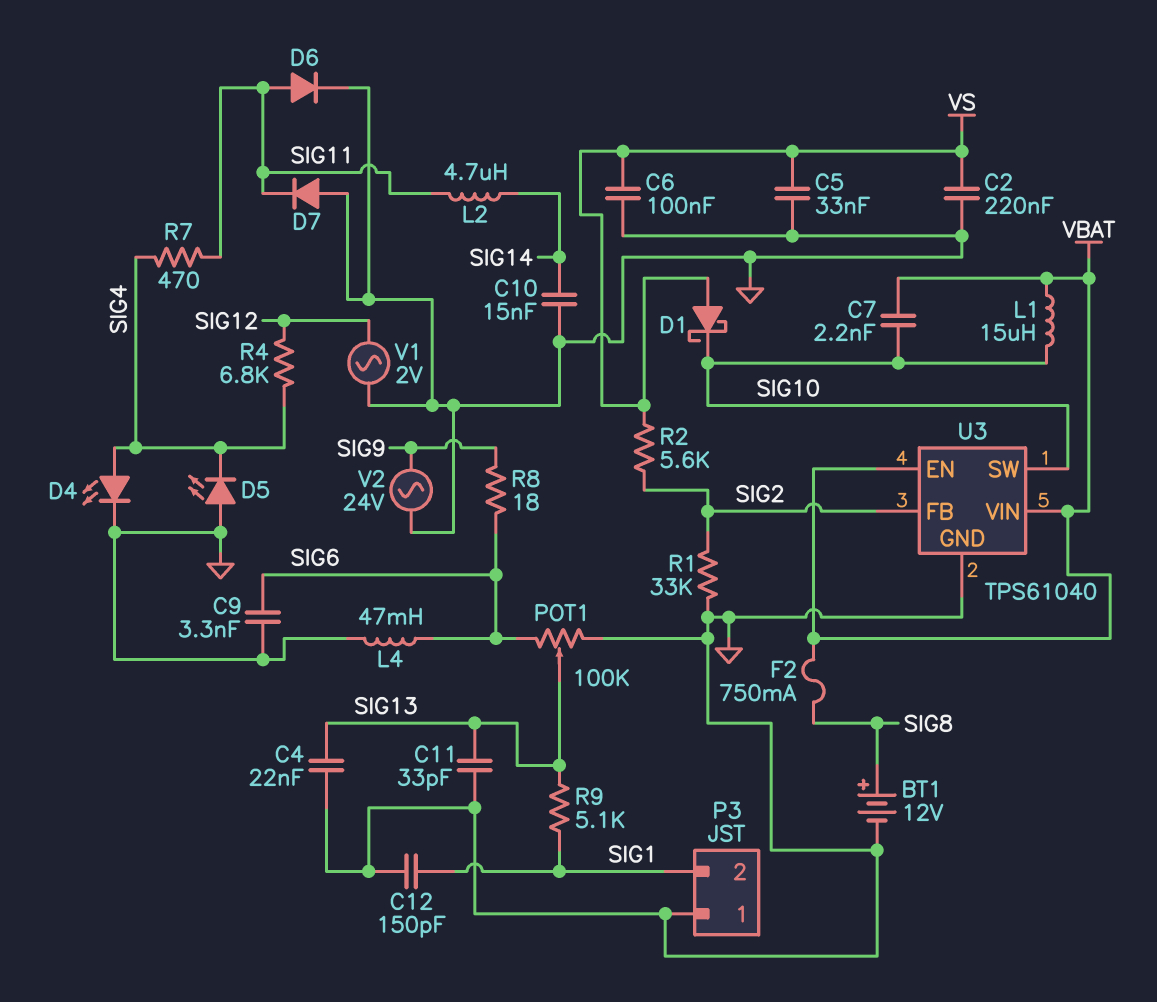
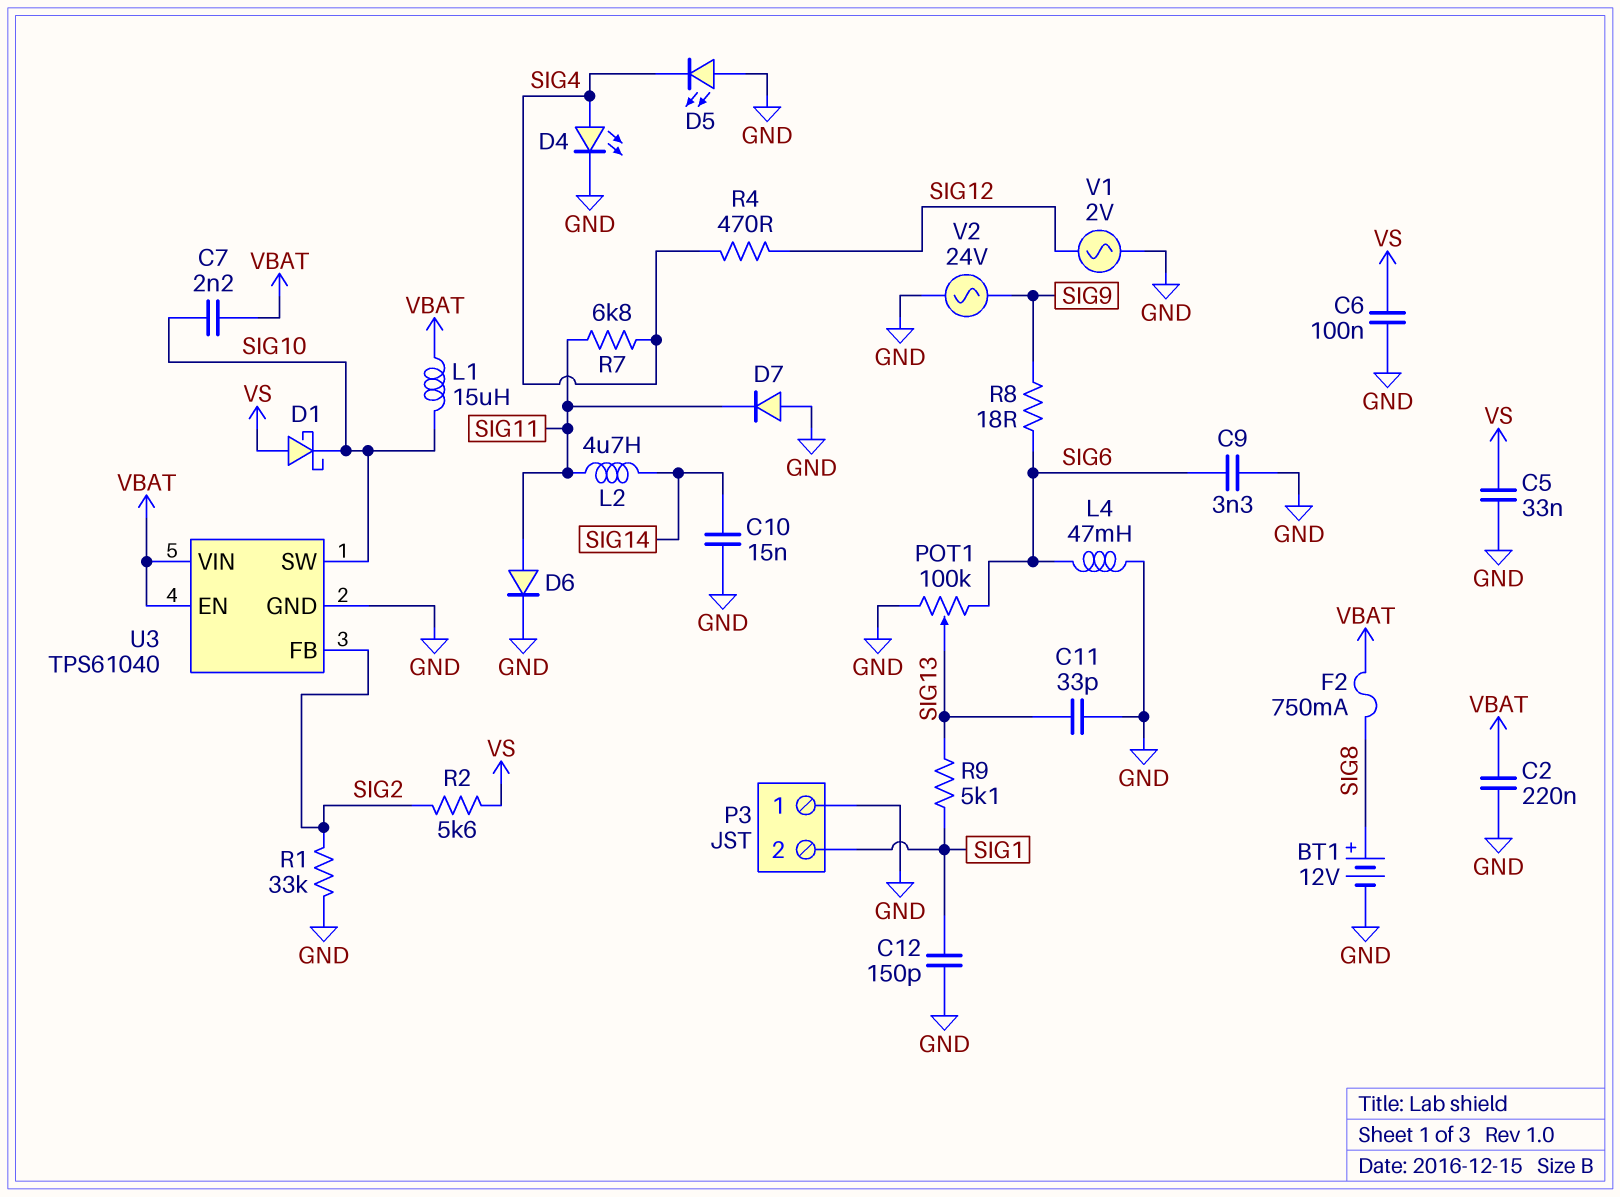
C2: 220nF (GND, VS) -> 220nF (GND, VBAT)
C4: 22nF (GND, SIG13) -> none
R4: 6.8k (SIG4, SIG12) -> 470 (SIG4, SIG12)
R7: 470 (SIG4, SIG11) -> 6.8k (SIG4, SIG11)

